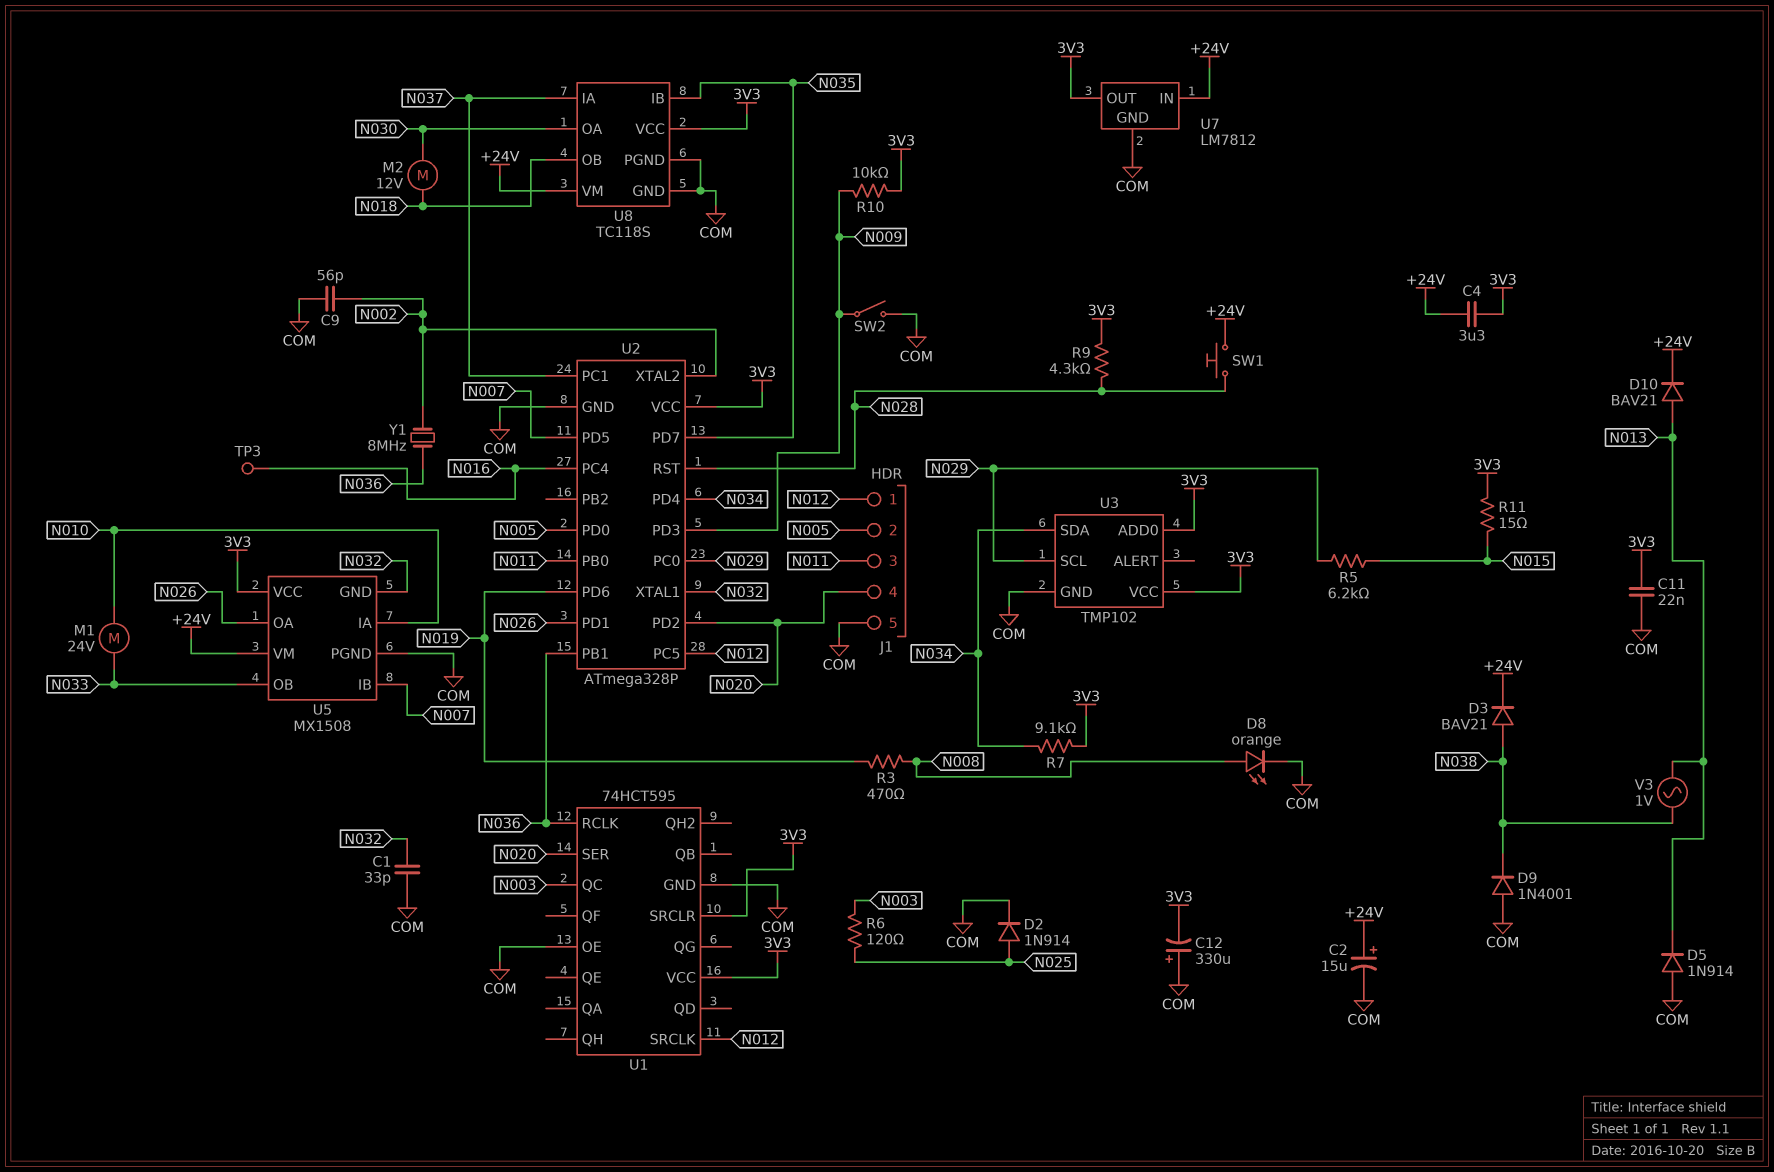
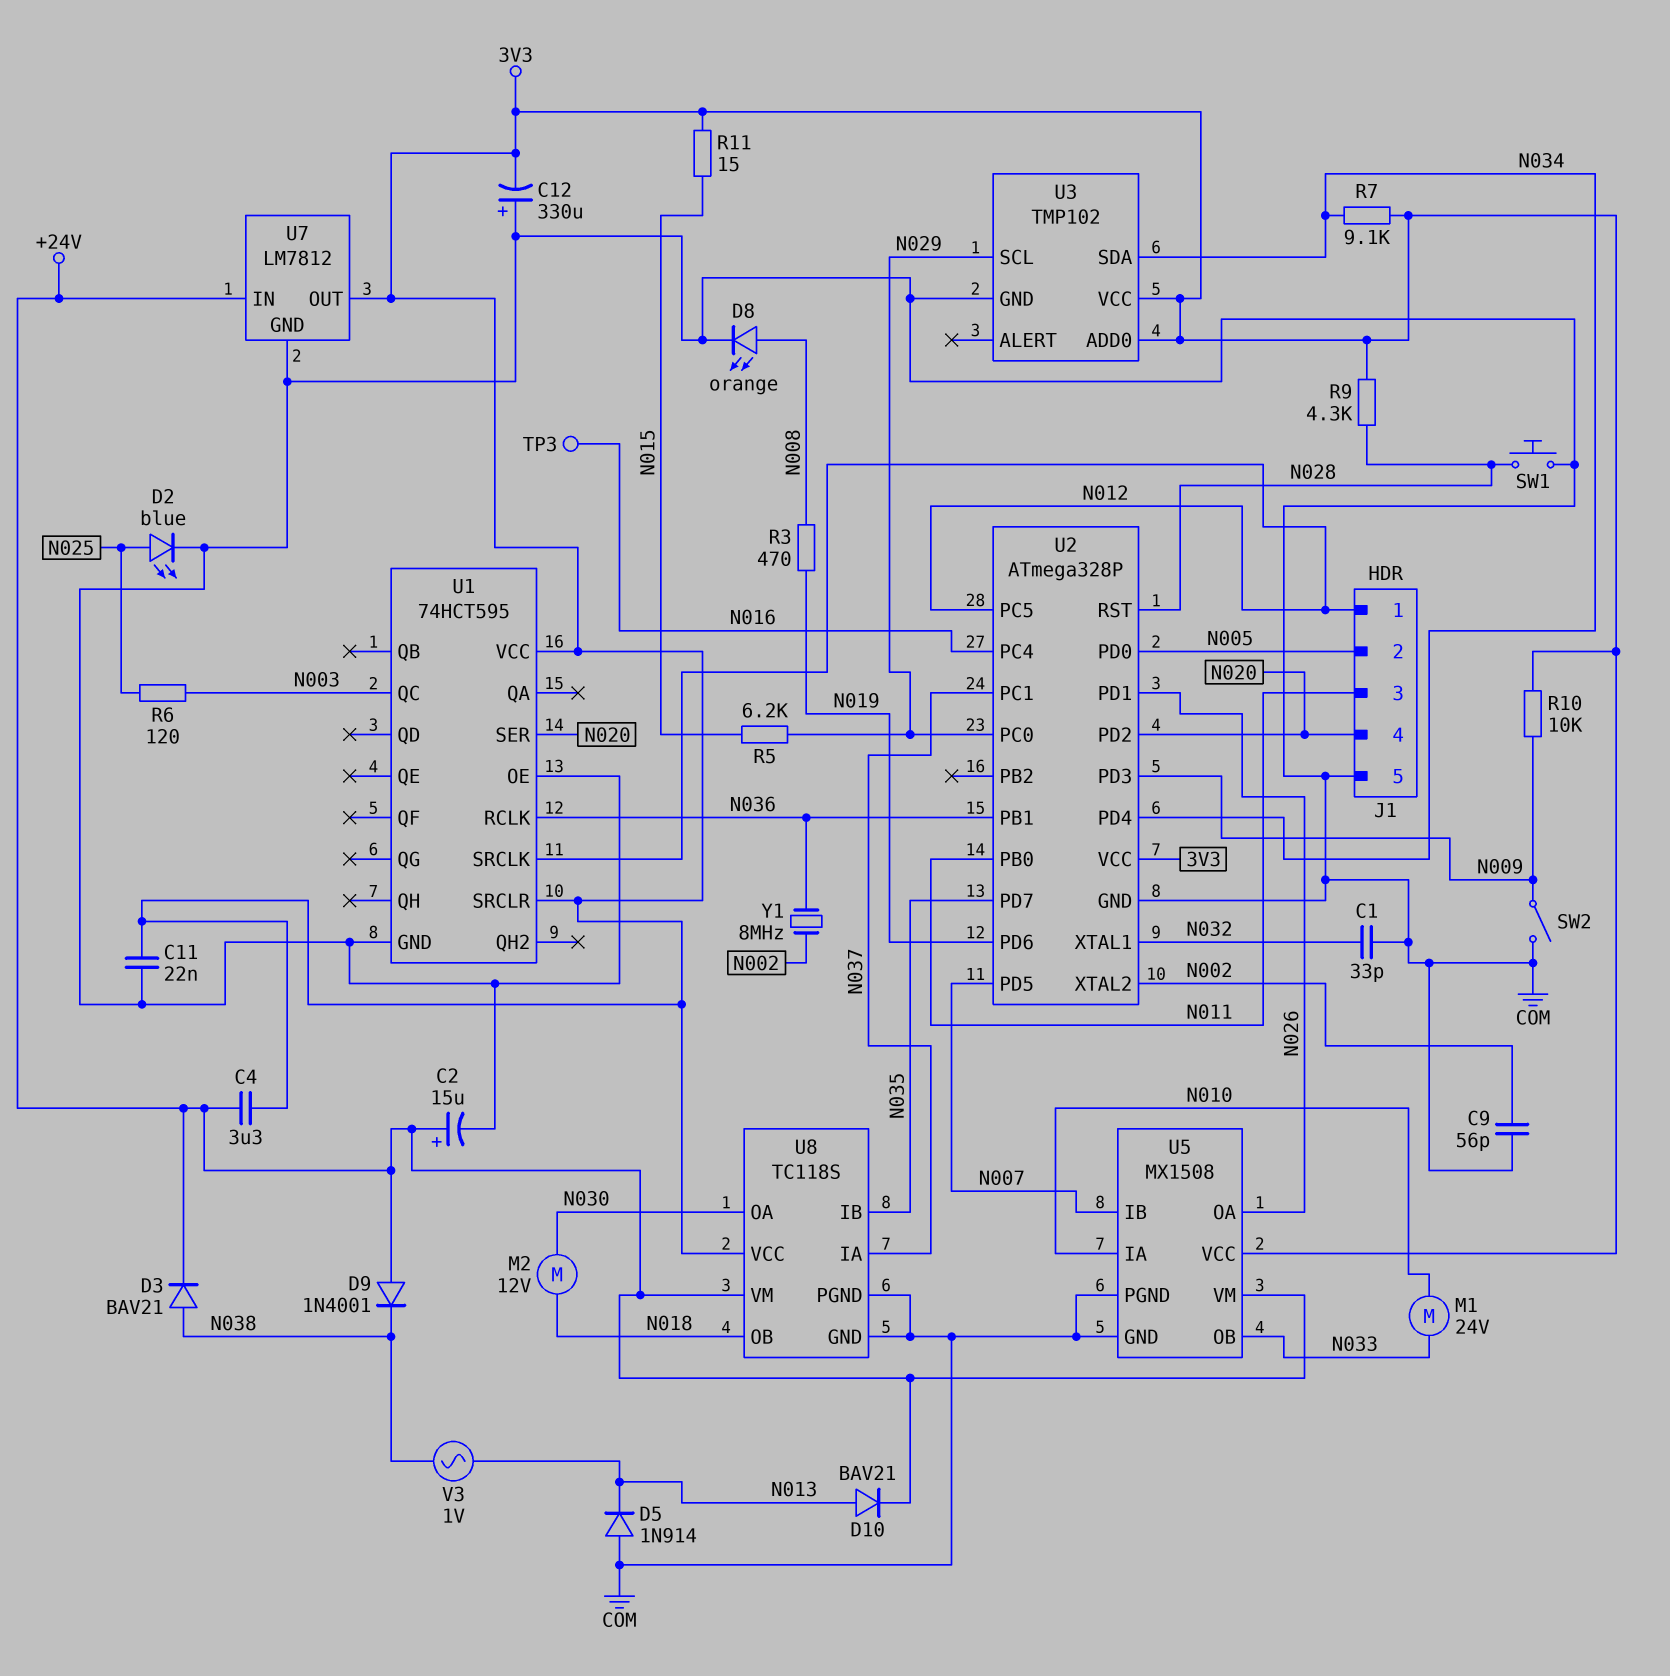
D2: diode 1N914 (A N025, K COM) -> LED blue (A N025, K COM)
D9: diode 1N4001 (A COM, K N038) -> diode 1N4001 (A +24V, K N038)
SW1: button (+24V, N028) -> button (COM, N028)
U5 pin GND: N032 -> COM

